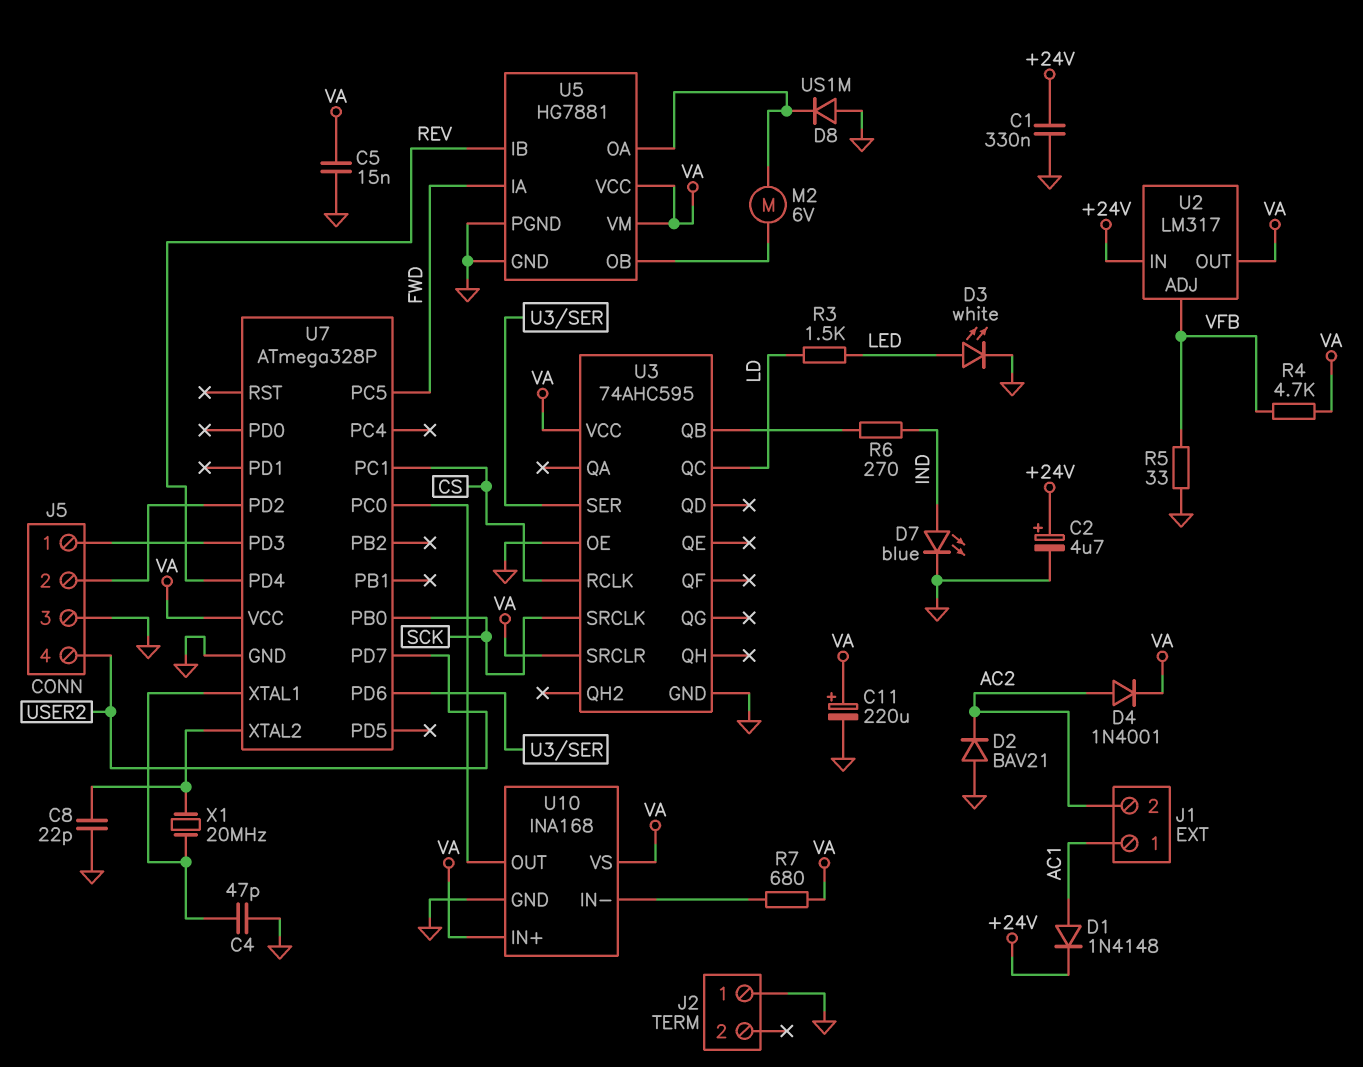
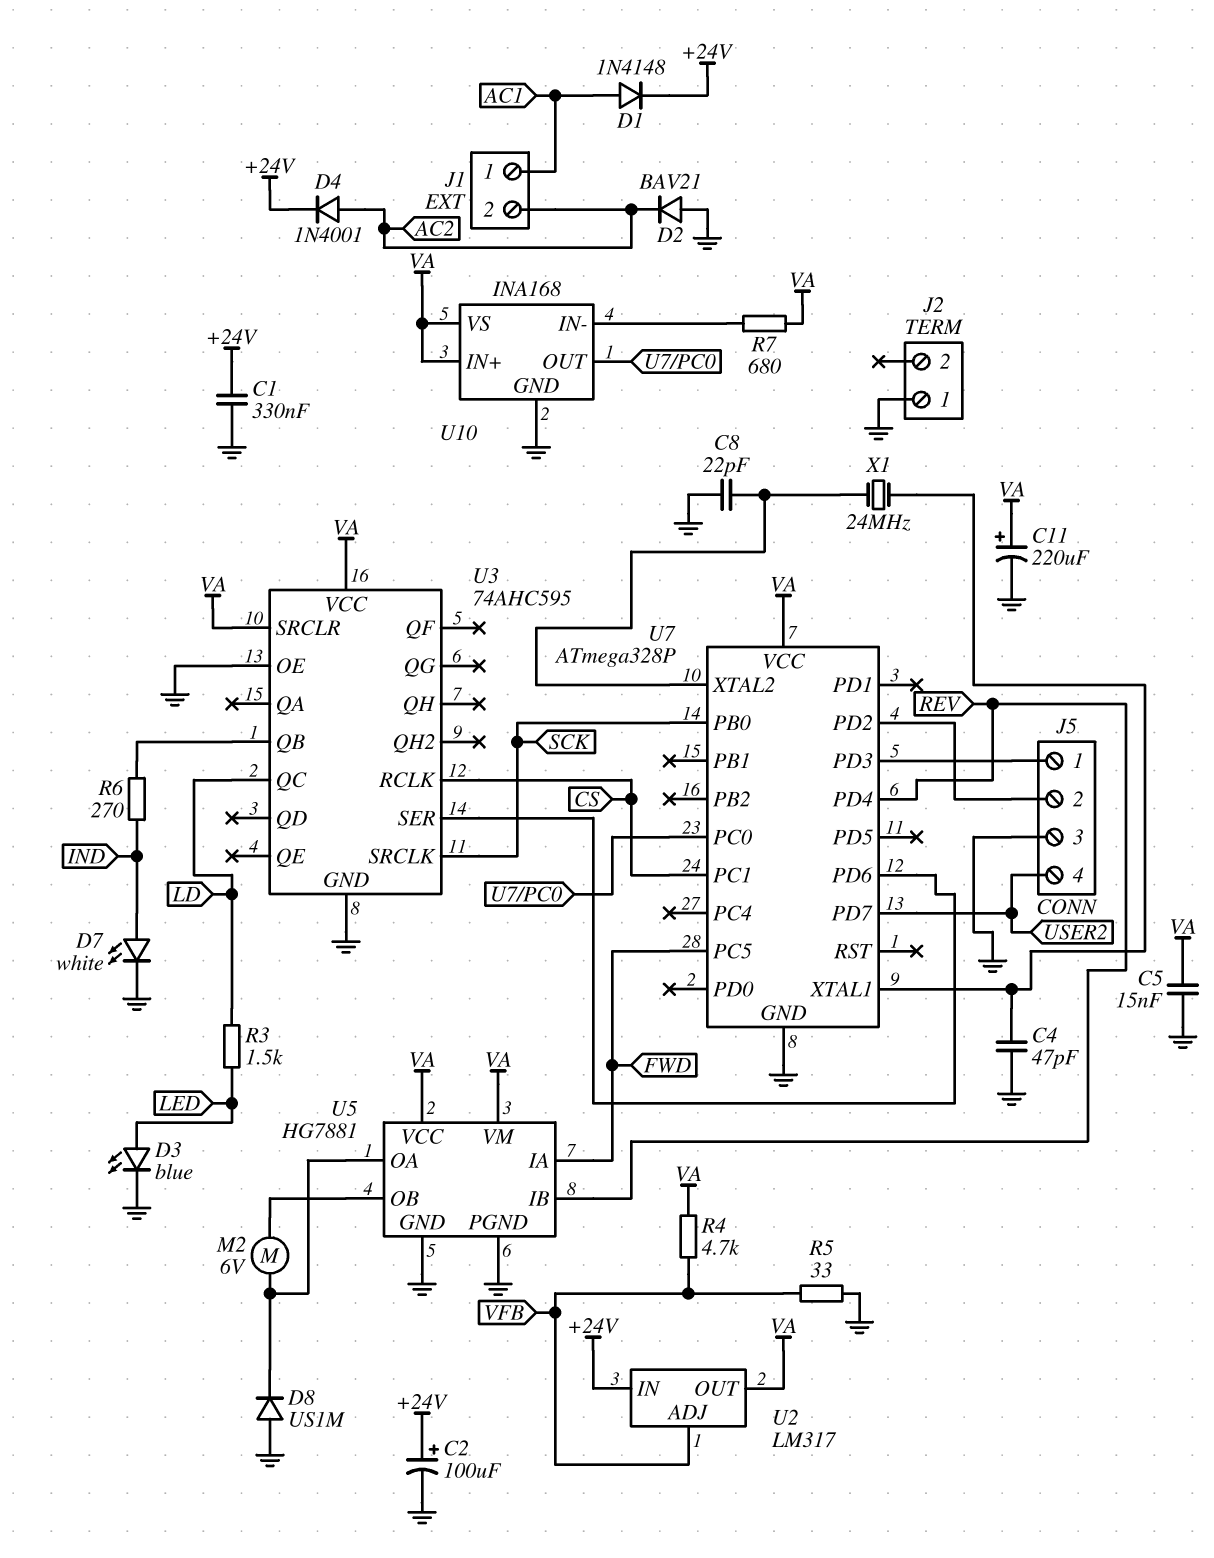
C2: 4.7uF (plus +24V, minus GND) -> 100uF (plus +24V, minus GND)
D3: LED white (A LED, K GND) -> LED blue (A LED, K GND)
D4: diode 1N4001 (A AC2, K VA) -> diode 1N4001 (A AC2, K +24V)
D7: LED blue (A IND, K GND) -> LED white (A IND, K GND)
X1: 20MHz (U7/XTAL1, U7/XTAL2) -> 24MHz (U7/XTAL1, U7/XTAL2)

